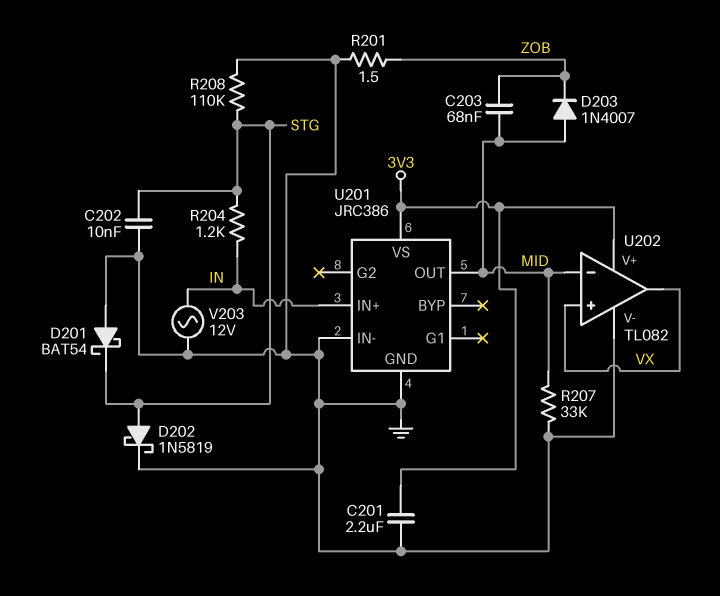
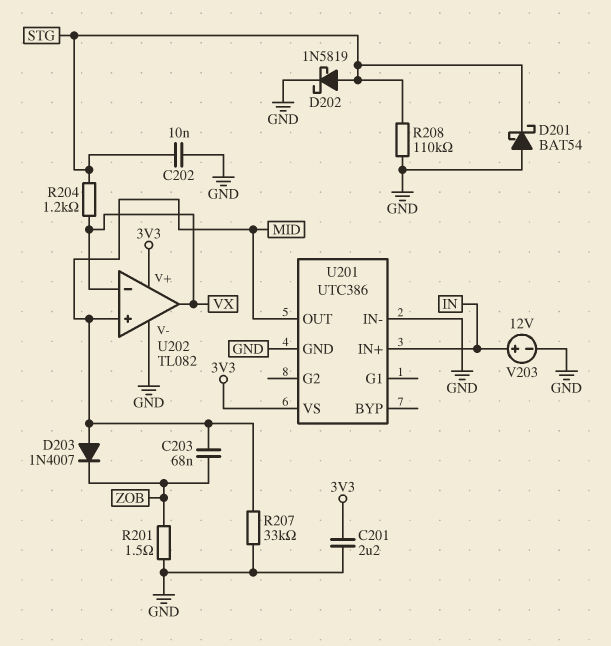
R204: 1.2k (IN, STG) -> 1.2k (STG, VX)
U201: JRC386 -> UTC386
U202 pin in+: VX -> MID
U202 pin in-: MID -> VX
V203: AC 12V (GND, IN) -> 12V (plus IN, minus GND)

